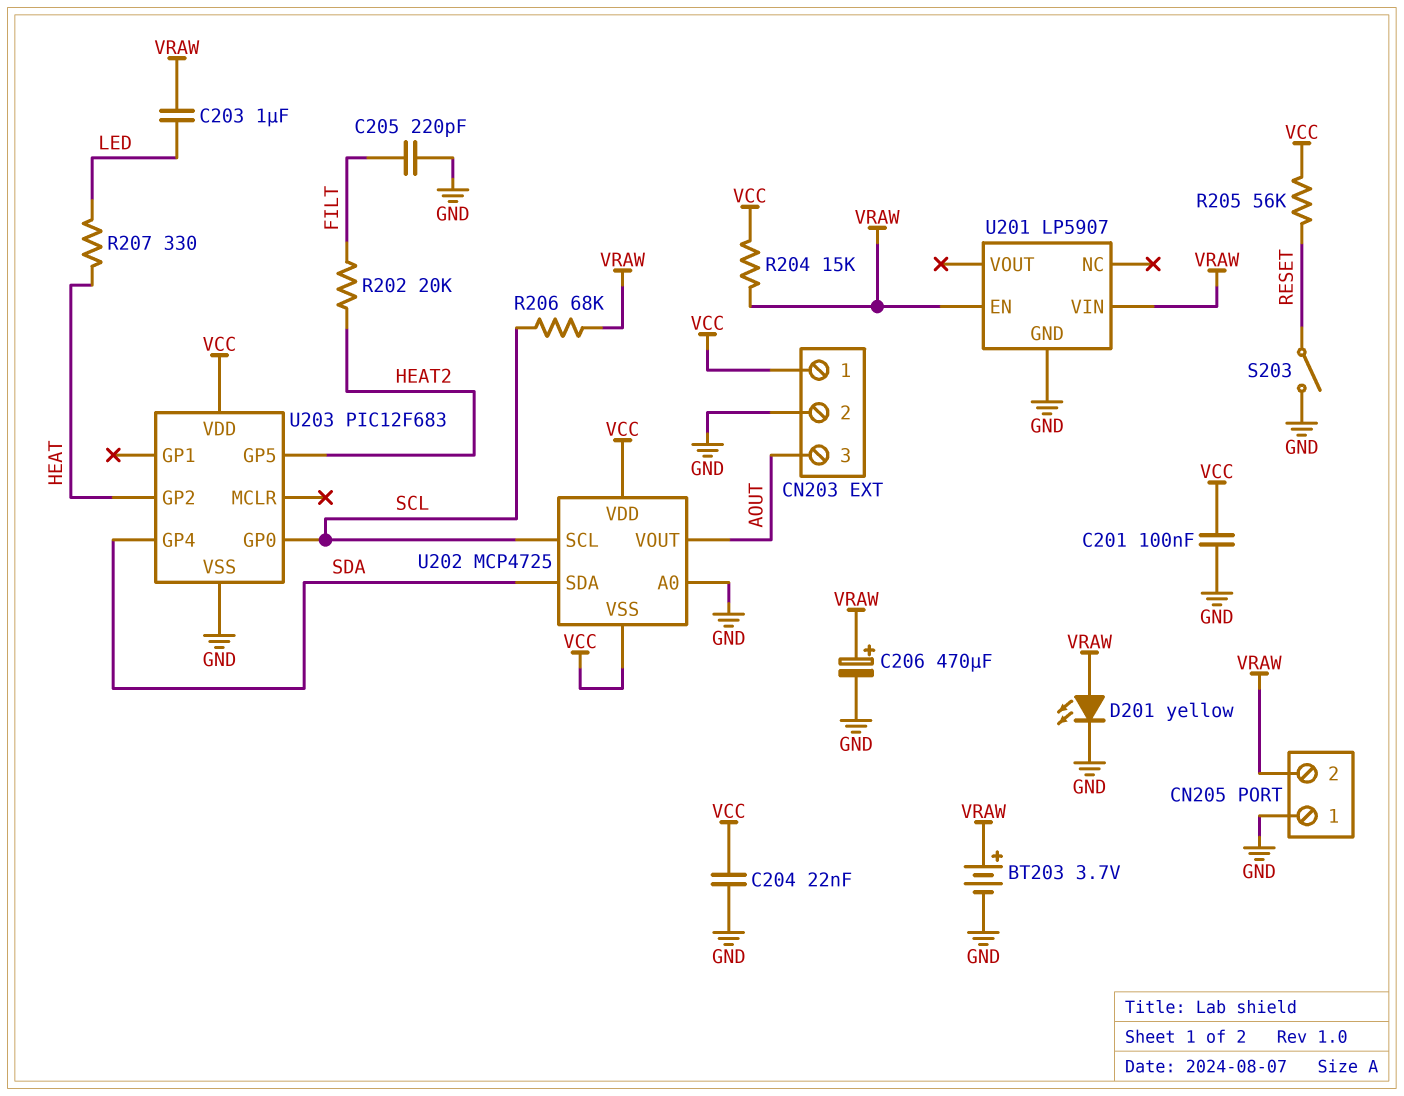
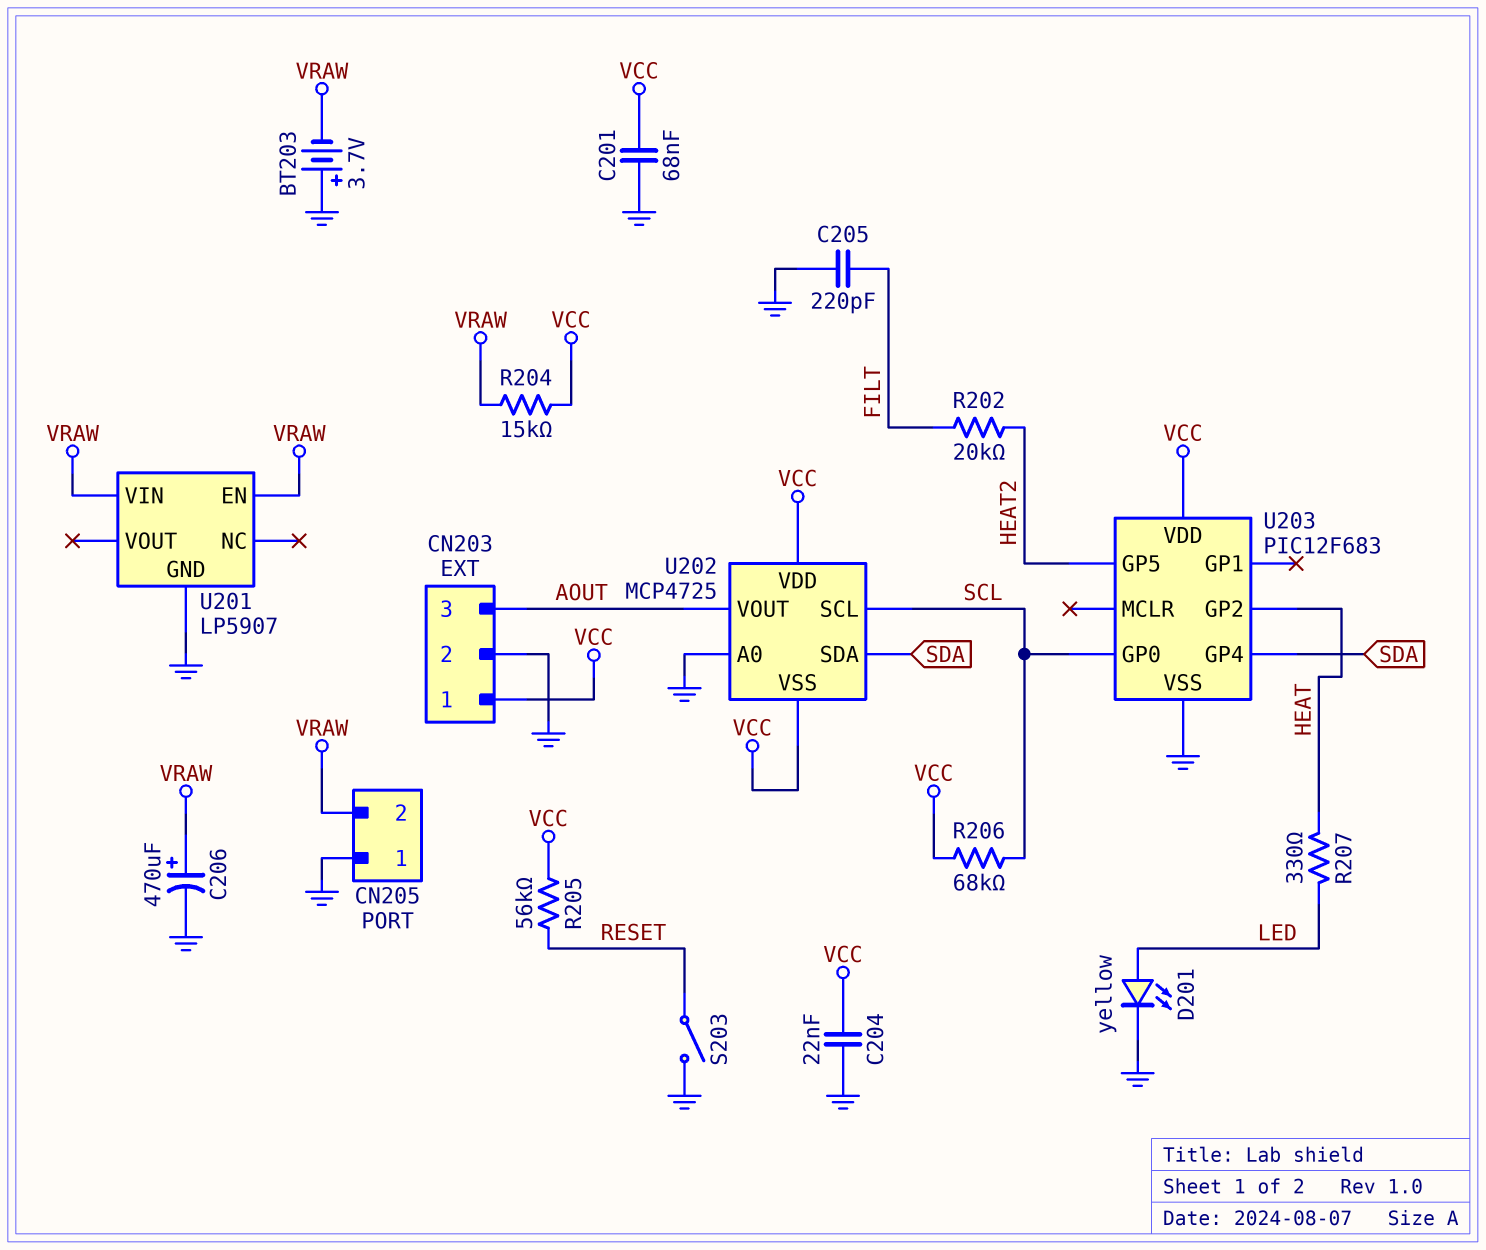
BT203: 3.7V (plus VRAW, minus GND) -> 3.7V (plus GND, minus VRAW)
C201: 100nF (GND, VCC) -> 68nF (GND, VCC)
C203: 1uF (LED, VRAW) -> none
D201: LED yellow (A VRAW, K GND) -> LED yellow (A LED, K GND)
R206: 68k (SCL, VRAW) -> 68k (SCL, VCC)

